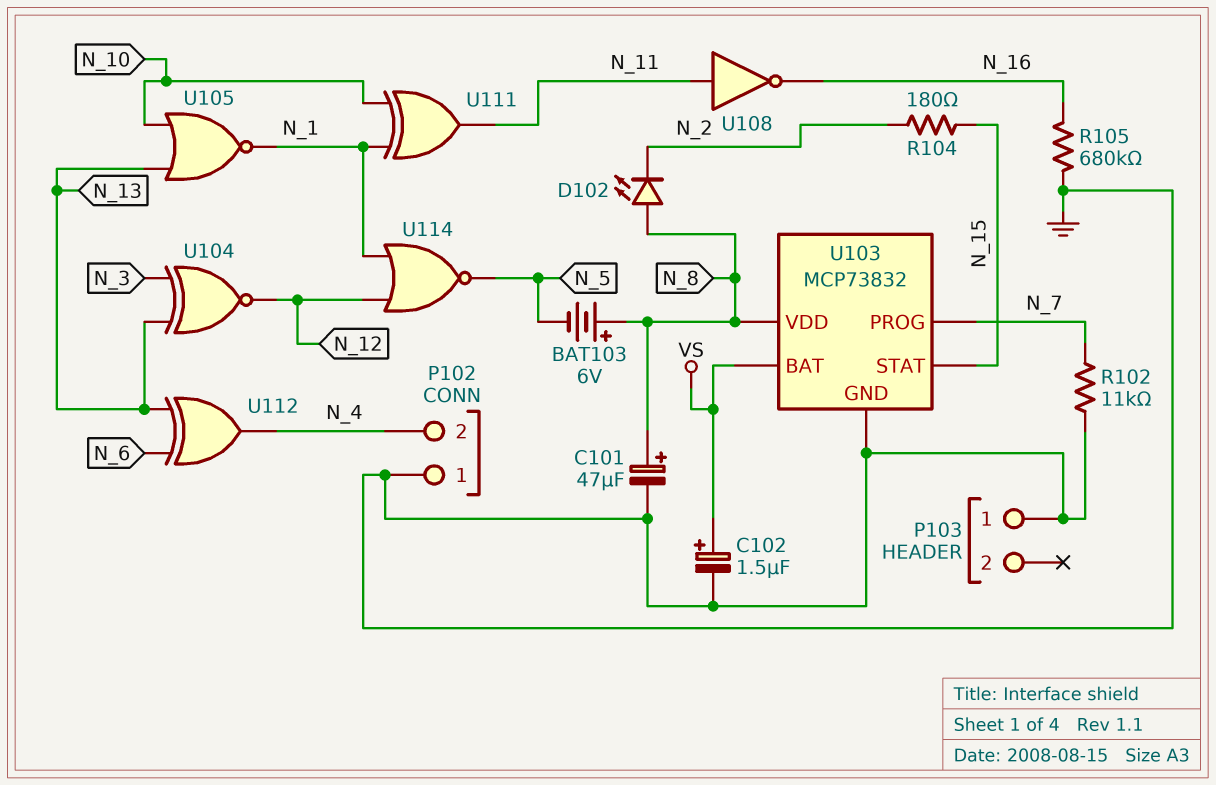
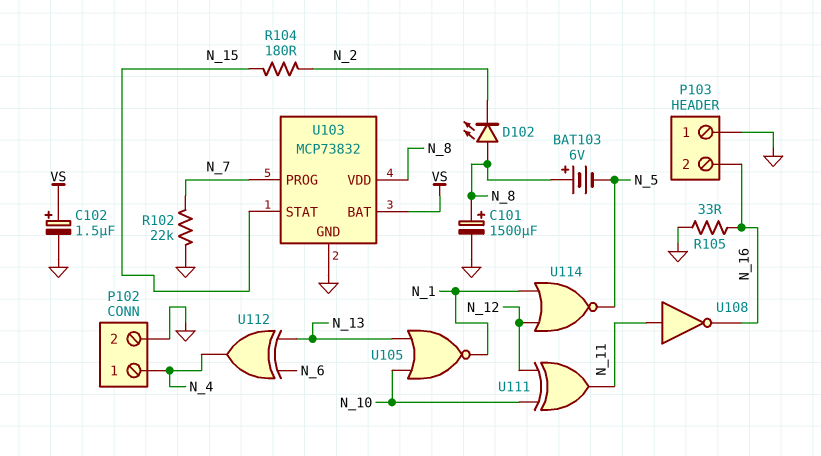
C101: 47uF (plus N_8, minus GND) -> 1500uF (plus N_8, minus GND)
P102 pin 1: GND -> N_4
P102 pin 2: N_4 -> GND
P103 pin 2: none -> N_16
R102: 11k (GND, N_7) -> 22k (GND, N_7)
R105: 680k (GND, N_16) -> 33 (GND, N_16)
U104: XNOR (in N_3, in N_13, out N_12) -> none
U111: XOR (in N_1, in N_10, out N_11) -> XOR (in N_10, in N_12, out N_11)

